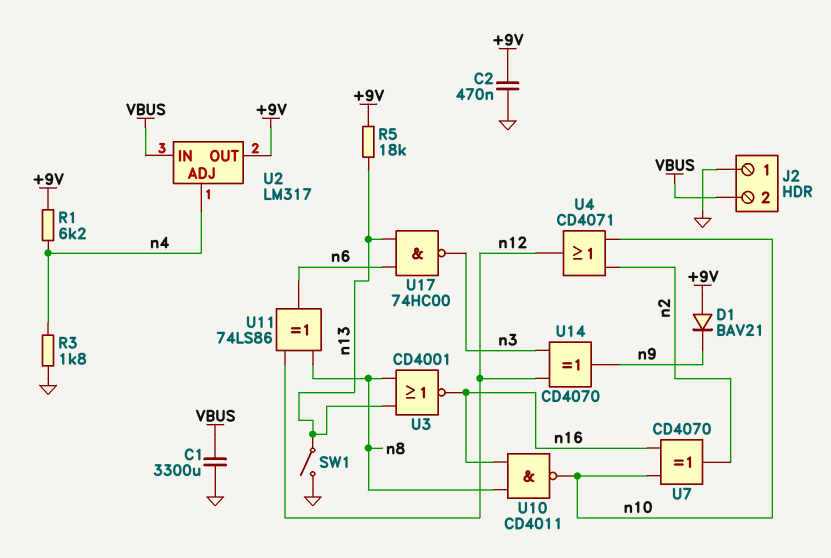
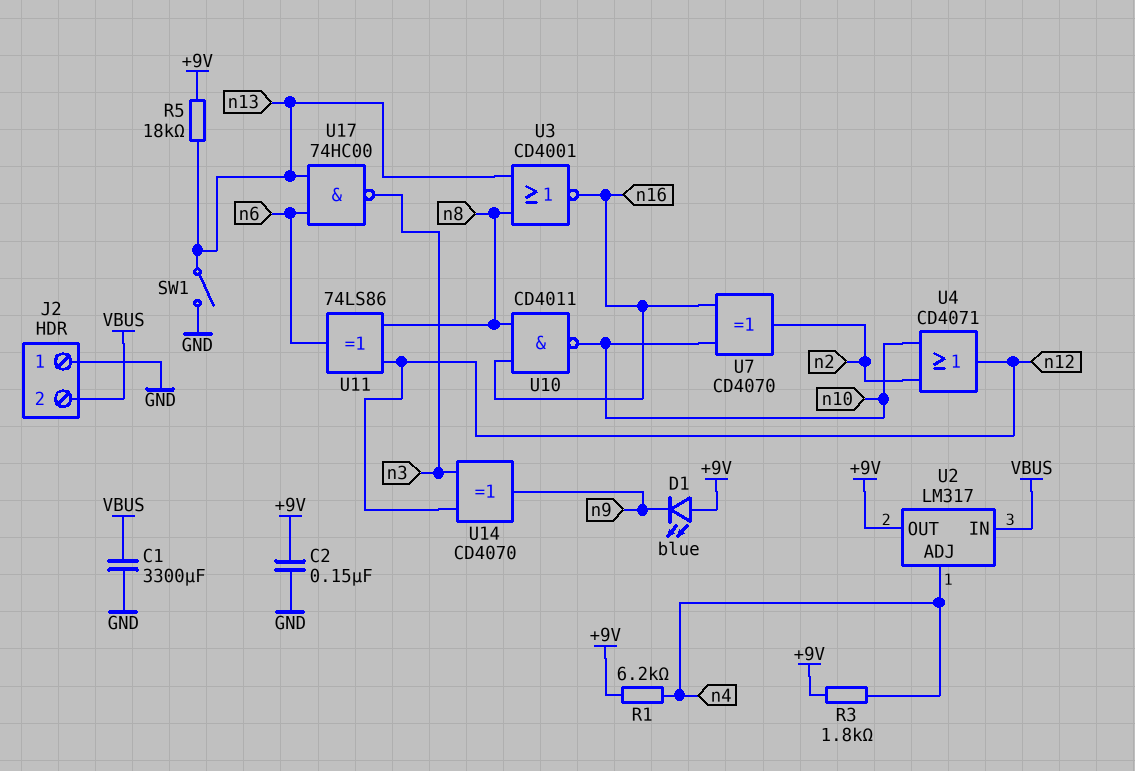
C2: 470nF (+9V, GND) -> 150nF (+9V, GND)
D1: diode BAV21 (A +9V, K n9) -> LED blue (A +9V, K n9)
R3: 1.8k (GND, n4) -> 1.8k (+9V, n4)

